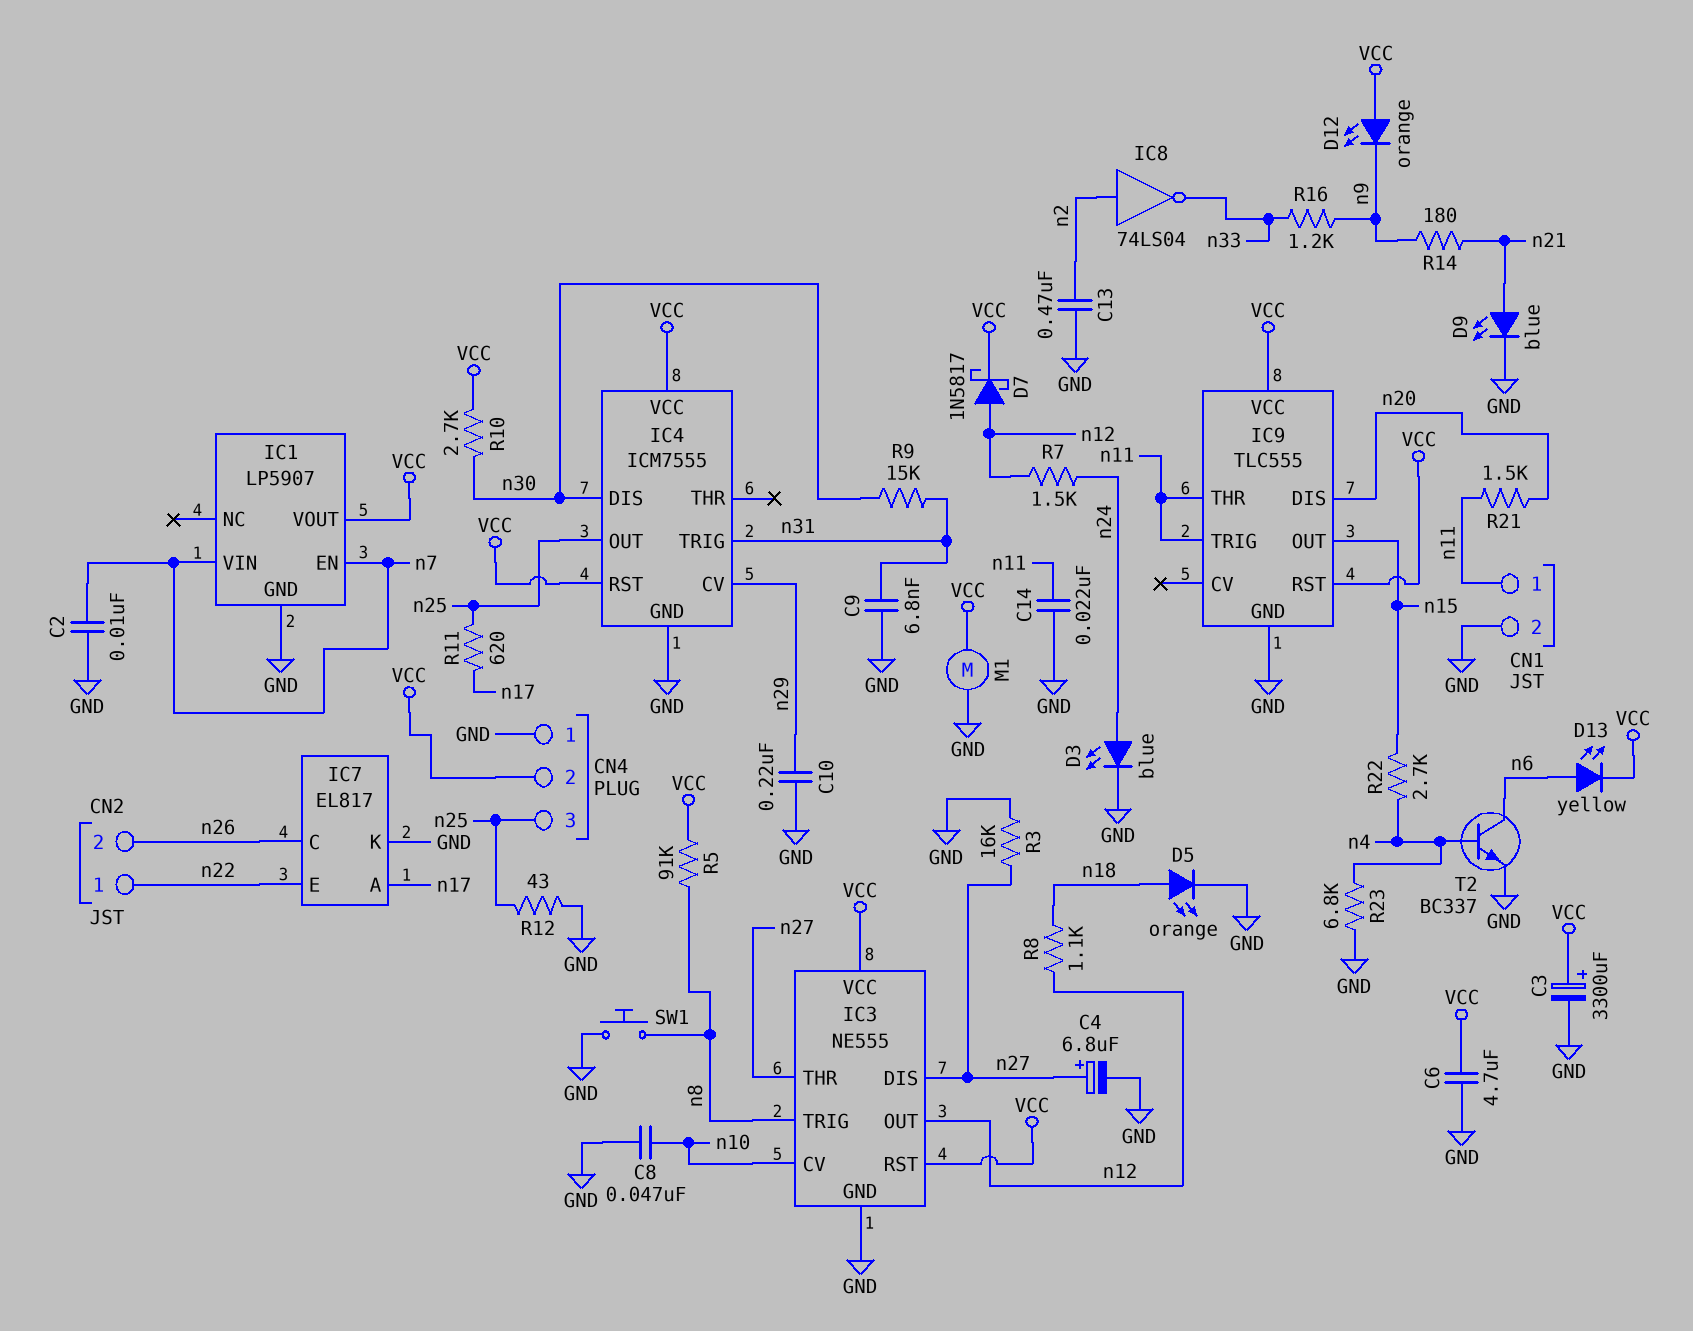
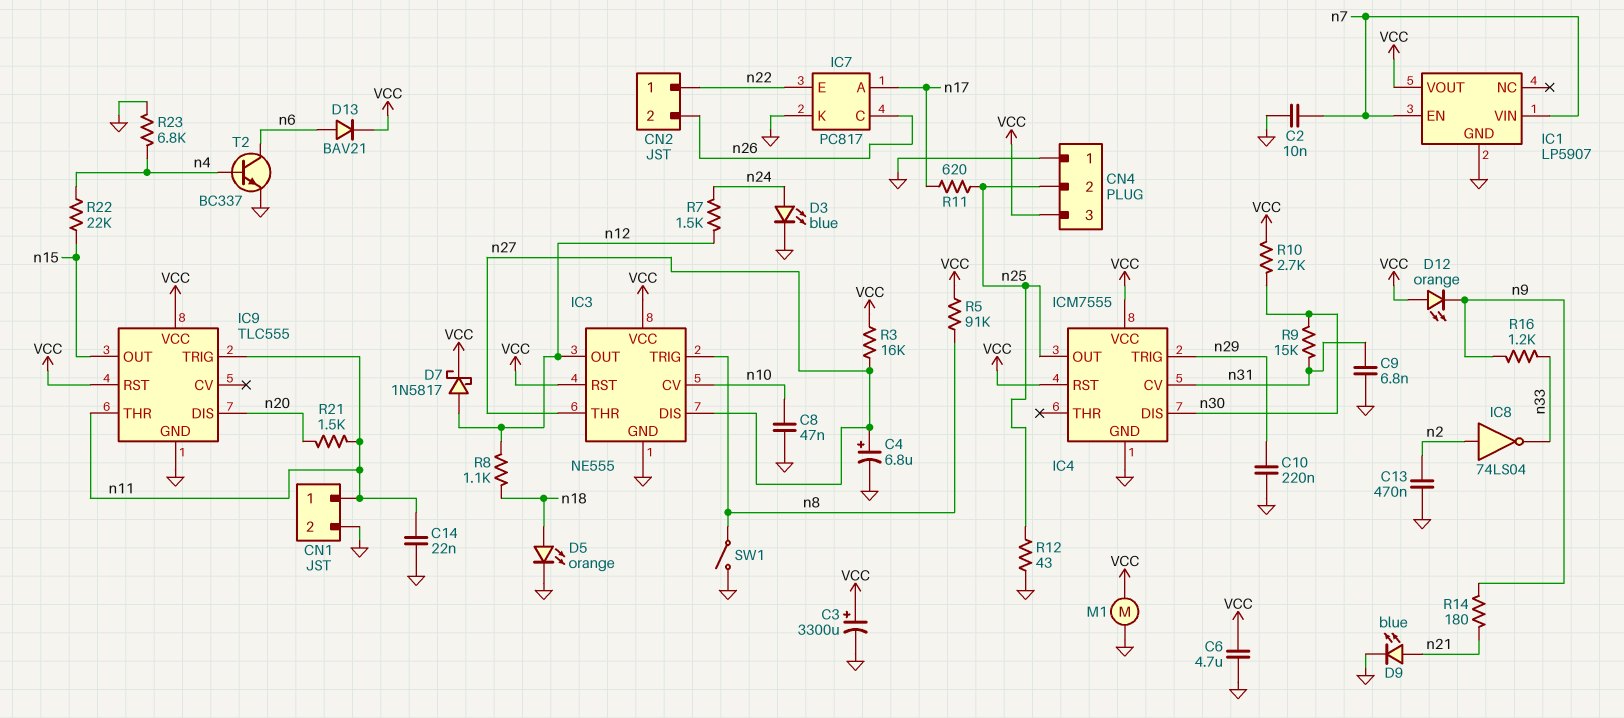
CN4 pin 2: VCC -> n25
CN4 pin 3: n25 -> VCC
D13: LED yellow (A n6, K VCC) -> diode BAV21 (A n6, K VCC)
IC4 pin CV: n29 -> n31
IC4 pin TRIG: n31 -> n29
IC7: EL817 -> PC817
R3: 16k (GND, n27) -> 16k (VCC, n27)
R22: 2.7k (n4, n15) -> 22k (n4, n15)
SW1: button (GND, n8) -> switch (GND, n8)

